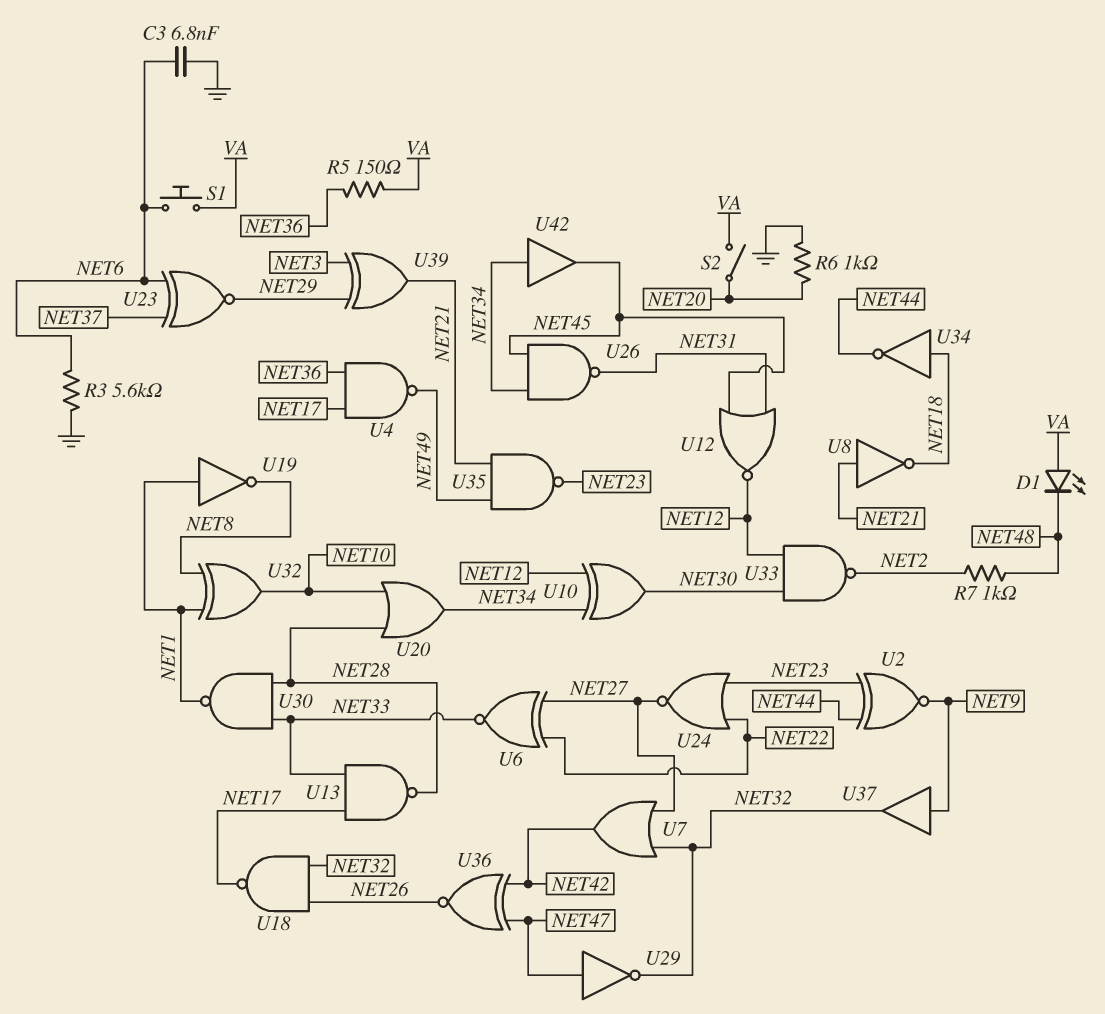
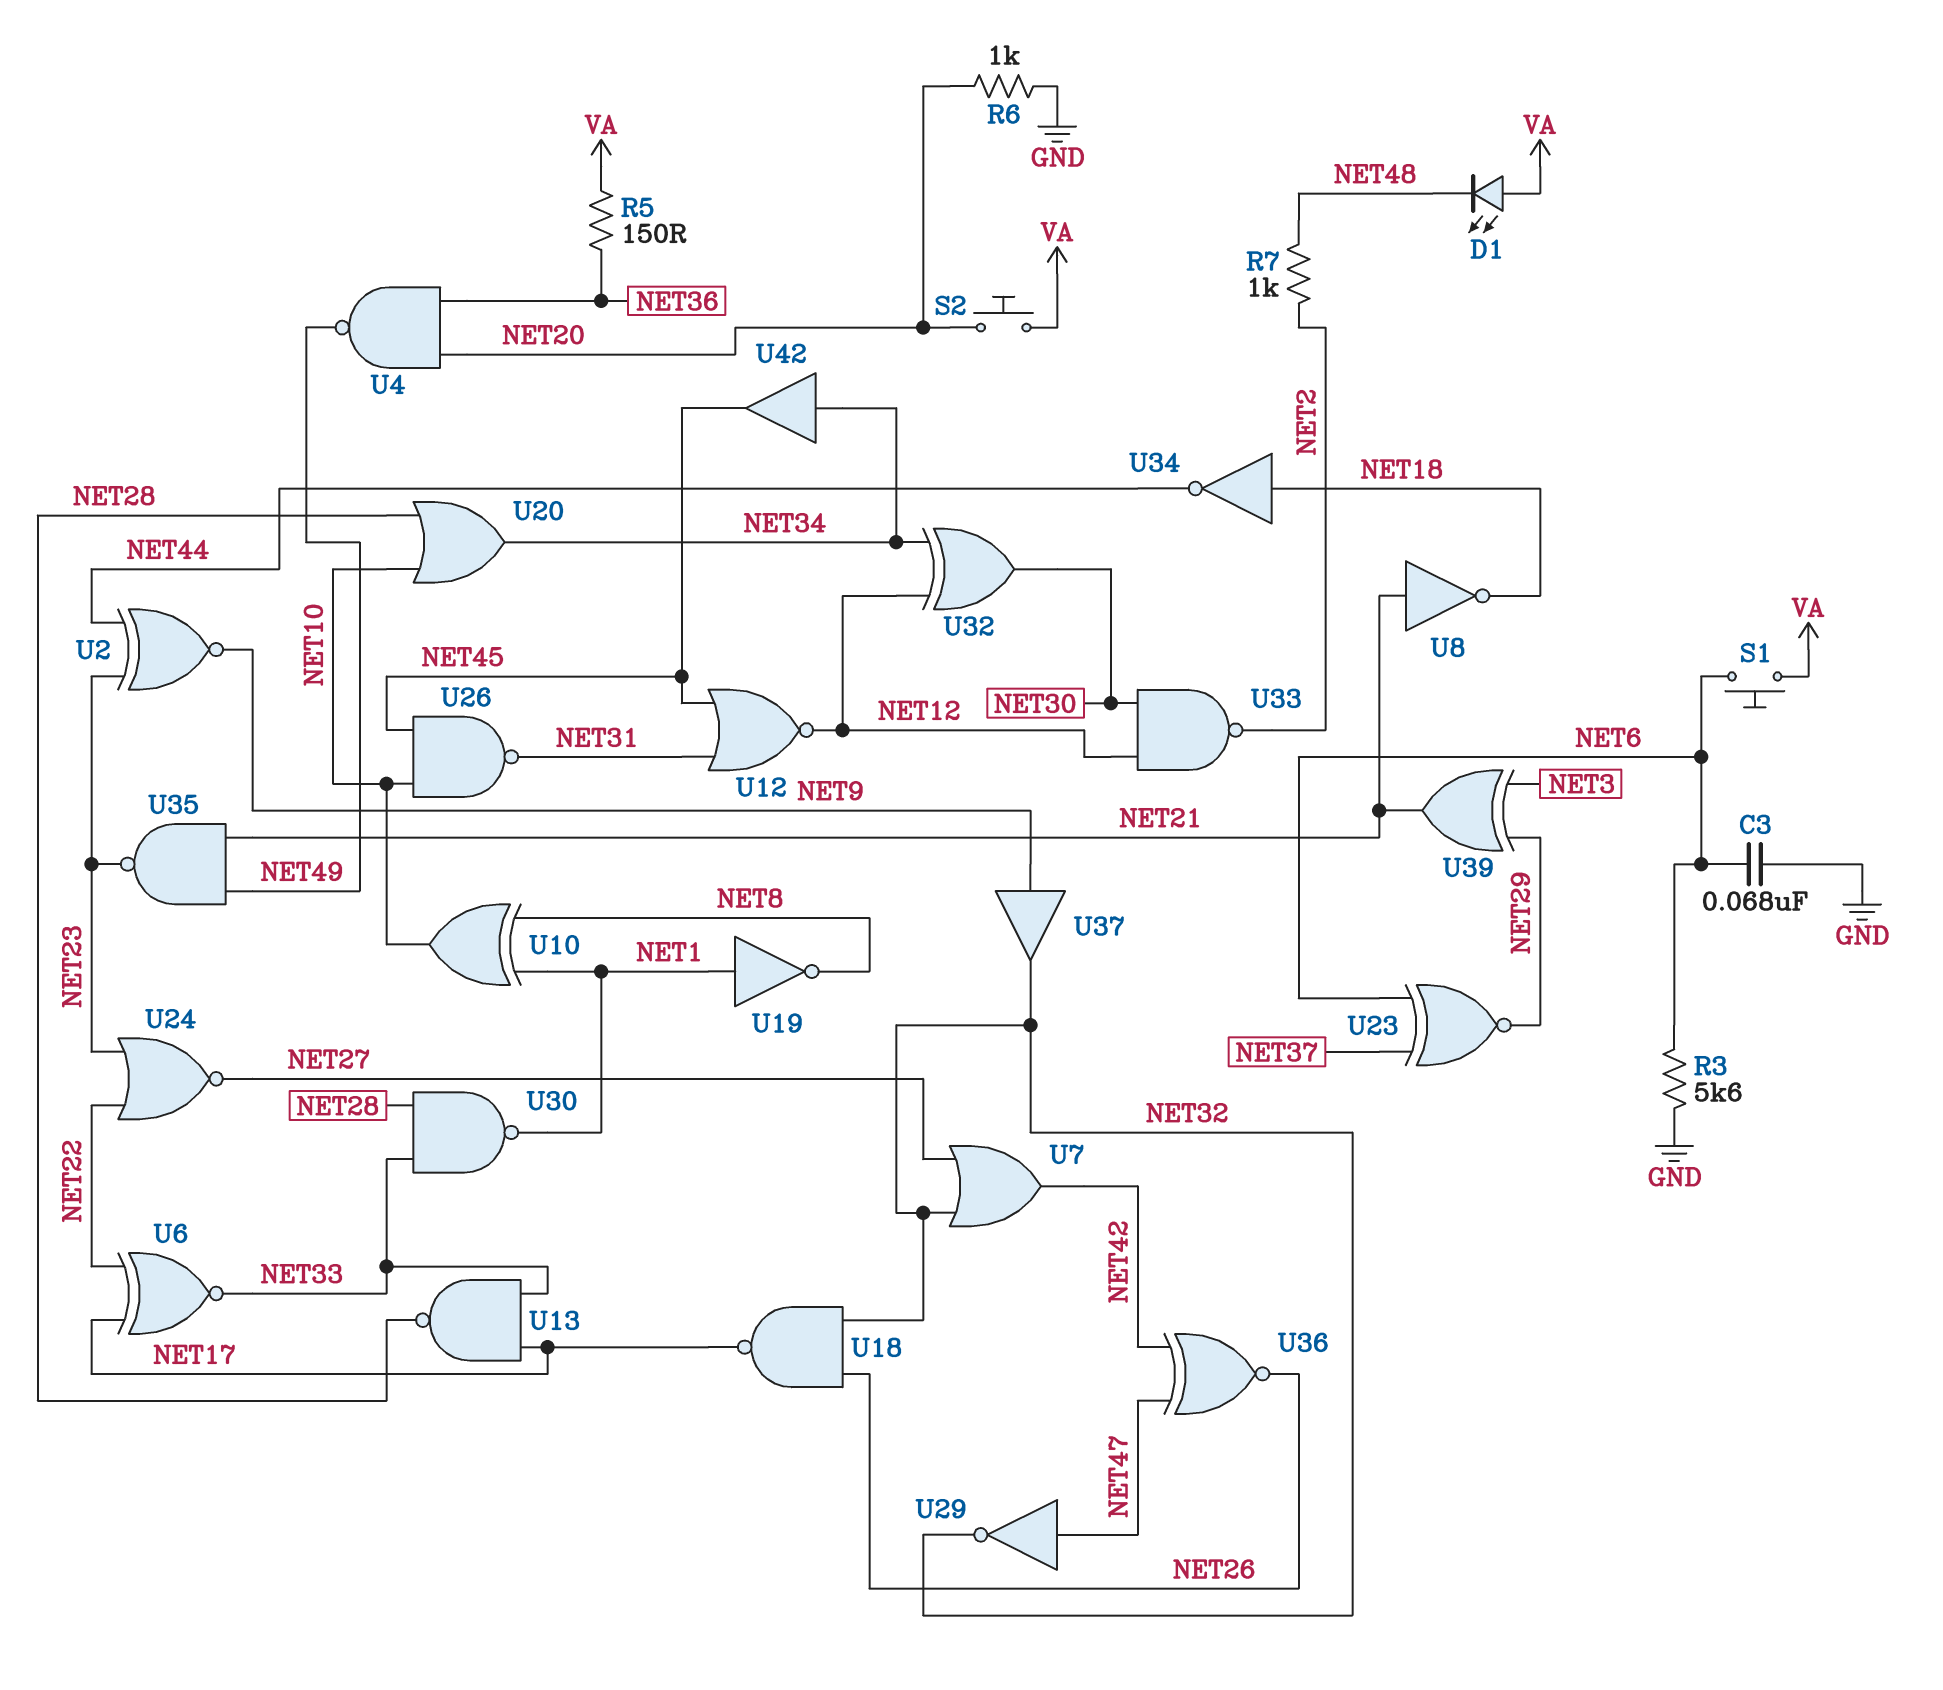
C3: 6.8nF (GND, NET6) -> 68nF (GND, NET6)
S2: switch (NET20, VA) -> button (NET20, VA)
U4: NAND (in NET17, in NET36, out NET49) -> NAND (in NET20, in NET36, out NET49)
U6: XNOR (in NET22, in NET27, out NET33) -> XNOR (in NET17, in NET22, out NET33)
U10: XOR (in NET12, in NET34, out NET30) -> XOR (in NET1, in NET8, out NET10)
U26: NAND (in NET34, in NET45, out NET31) -> NAND (in NET10, in NET45, out NET31)
U32: XOR (in NET1, in NET8, out NET10) -> XOR (in NET12, in NET34, out NET30)

